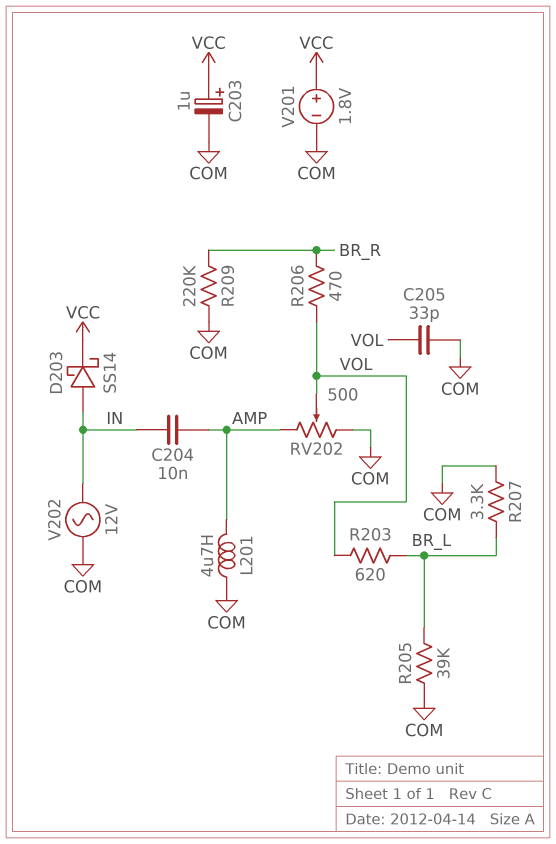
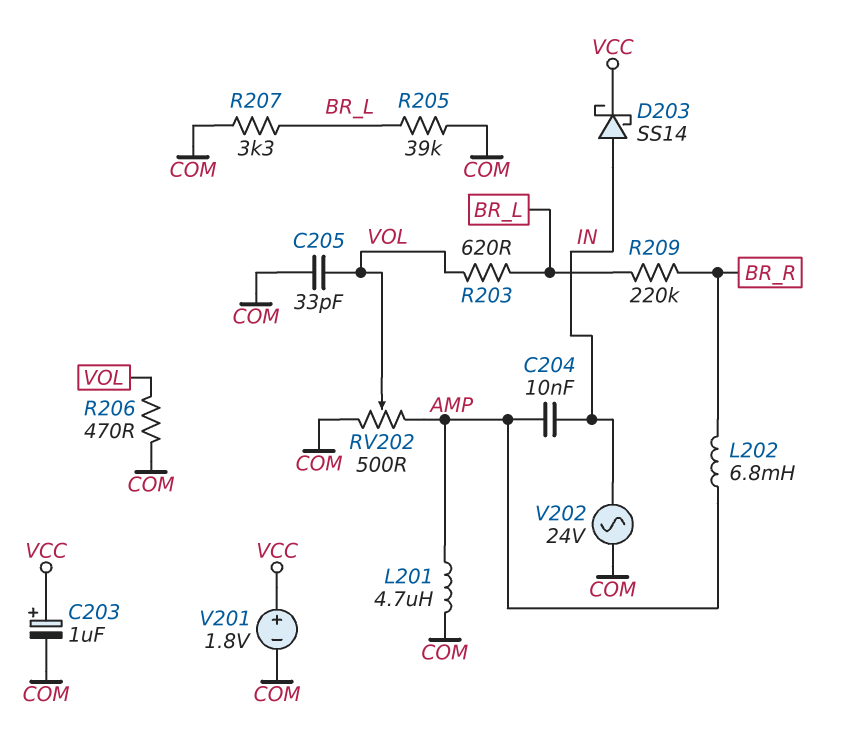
L202: none -> 6.8mH (AMP, BR_R)
R206: 470 (BR_R, VOL) -> 470 (COM, VOL)
R209: 220k (BR_R, COM) -> 220k (BR_L, BR_R)
V202: AC 12V (COM, IN) -> AC 24V (COM, IN)

